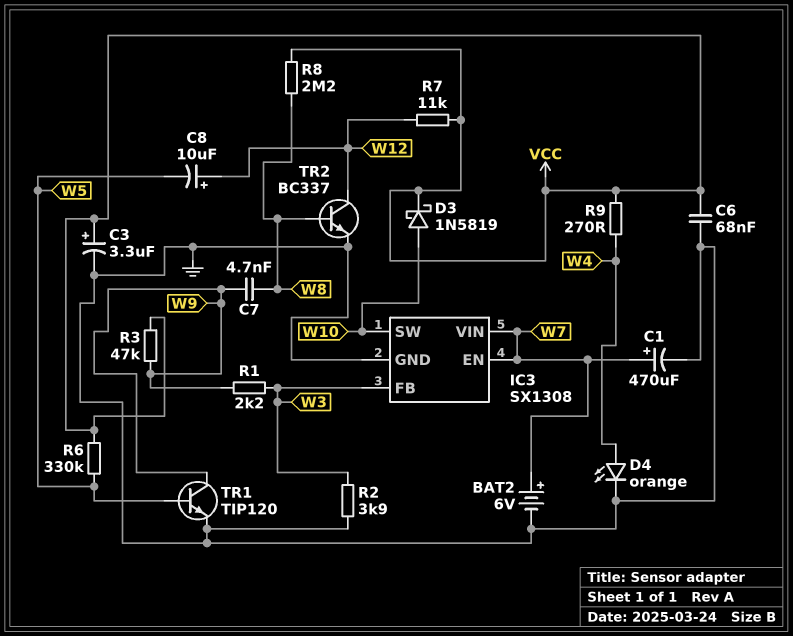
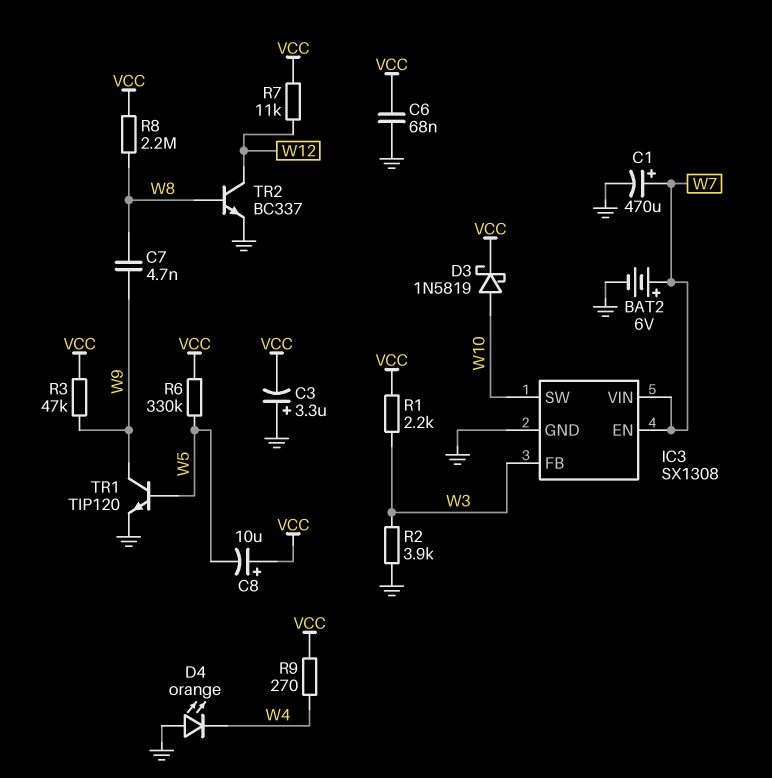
C3: 3.3uF (plus VCC, minus GND) -> 3.3uF (plus GND, minus VCC)
C8: 10uF (plus W12, minus W5) -> 10uF (plus VCC, minus W5)
D4: LED orange (A W4, K GND) -> LED orange (A GND, K W4)
R1: 2.2k (W3, W9) -> 2.2k (VCC, W3)

